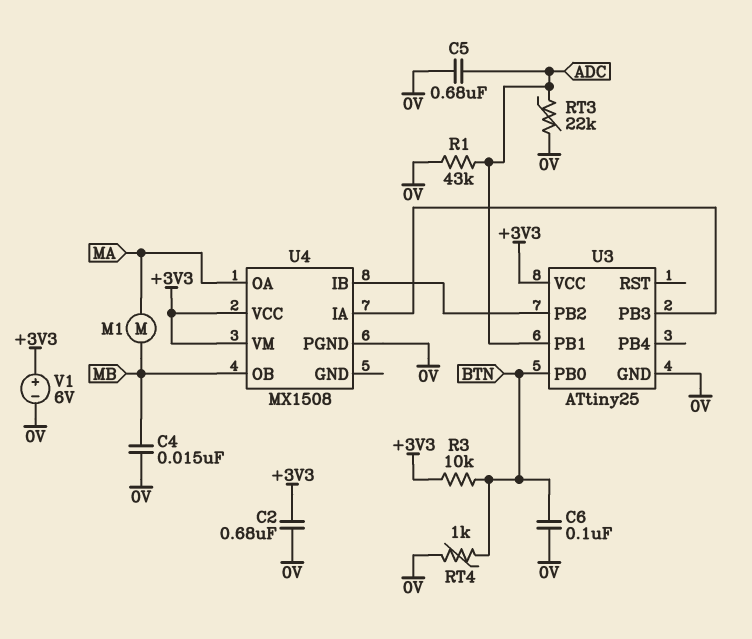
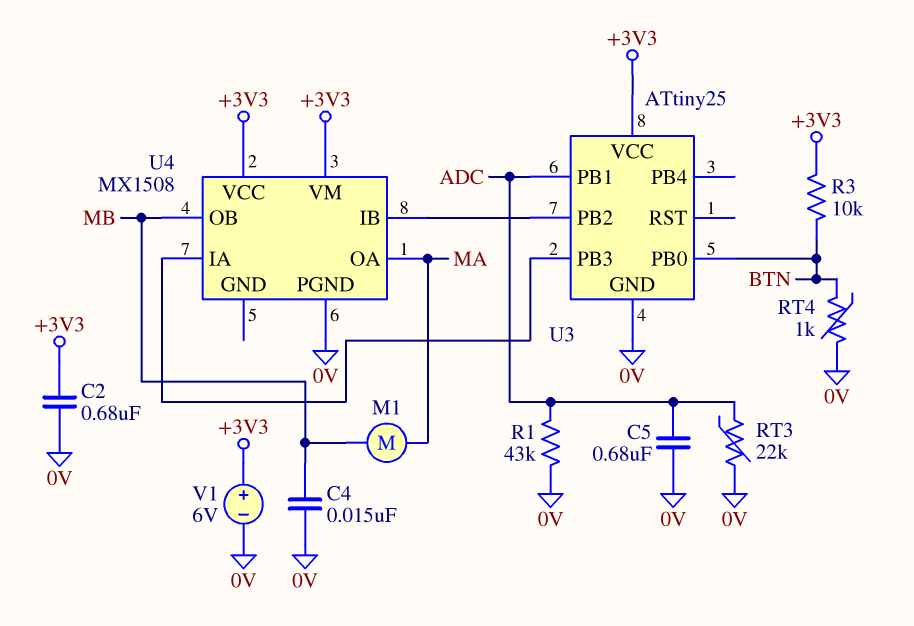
C6: 100nF (0V, BTN) -> none

